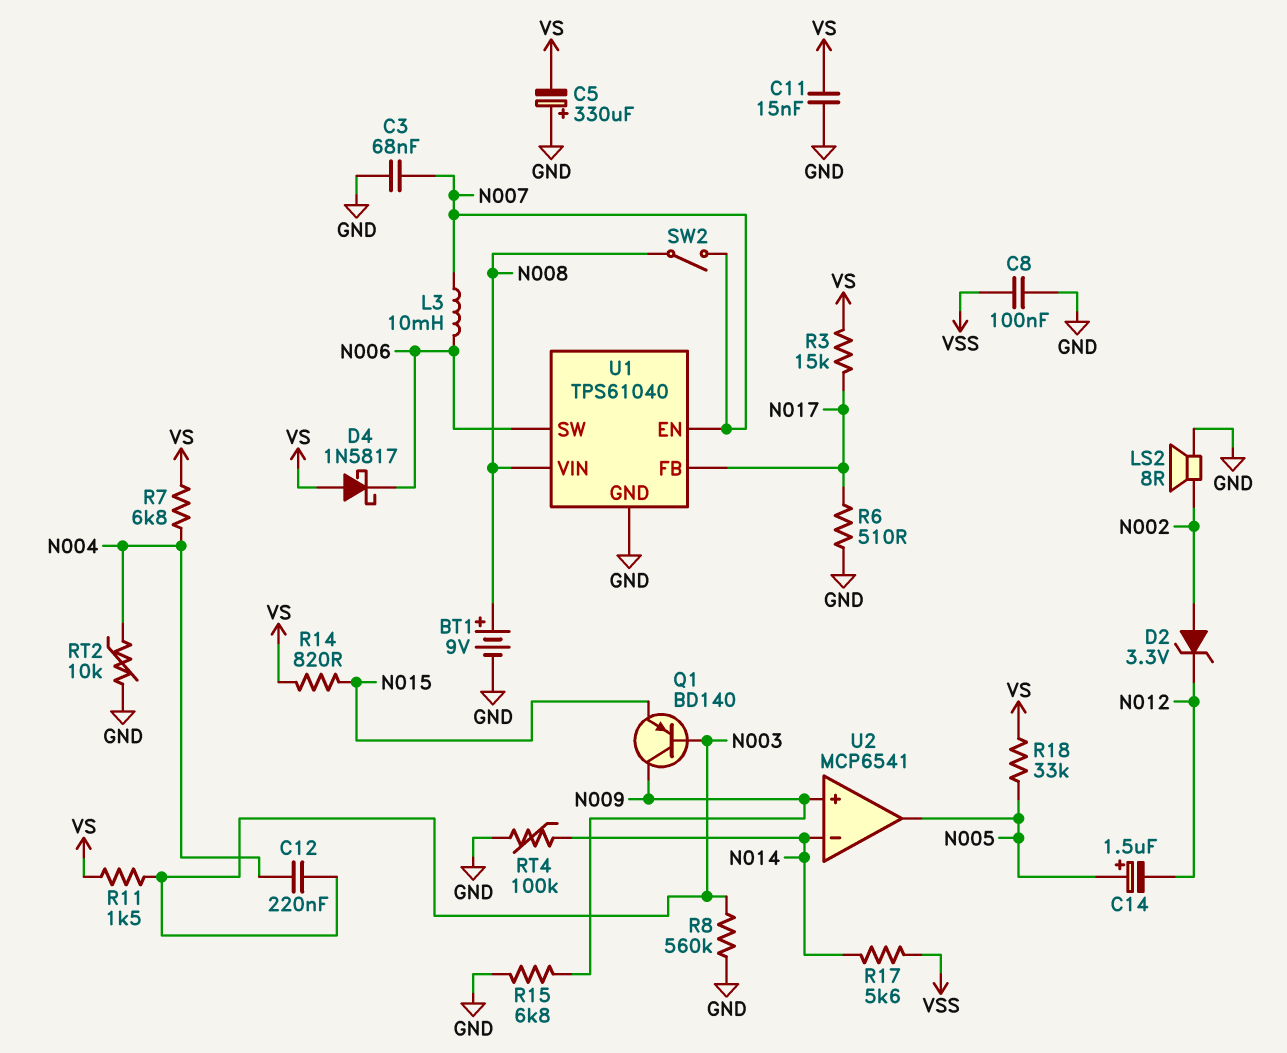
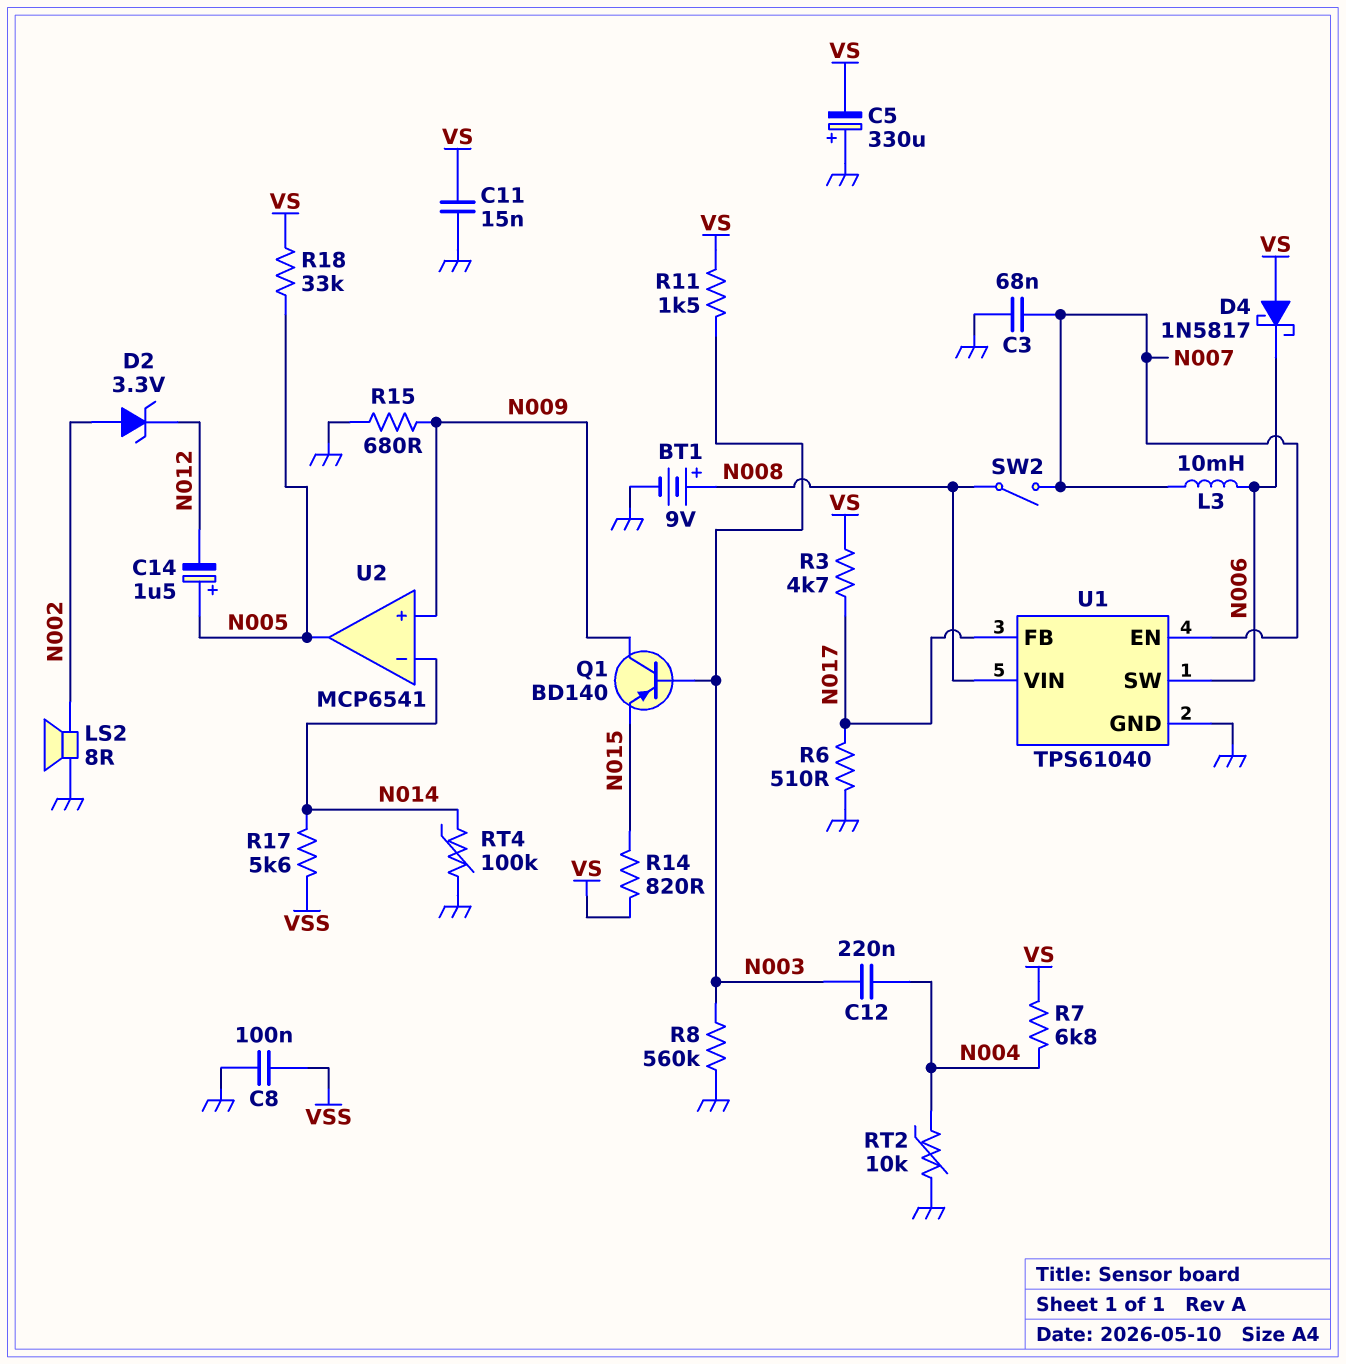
R3: 15k (N017, VS) -> 4.7k (N017, VS)
R15: 6.8k (GND, N009) -> 680 (GND, N009)

